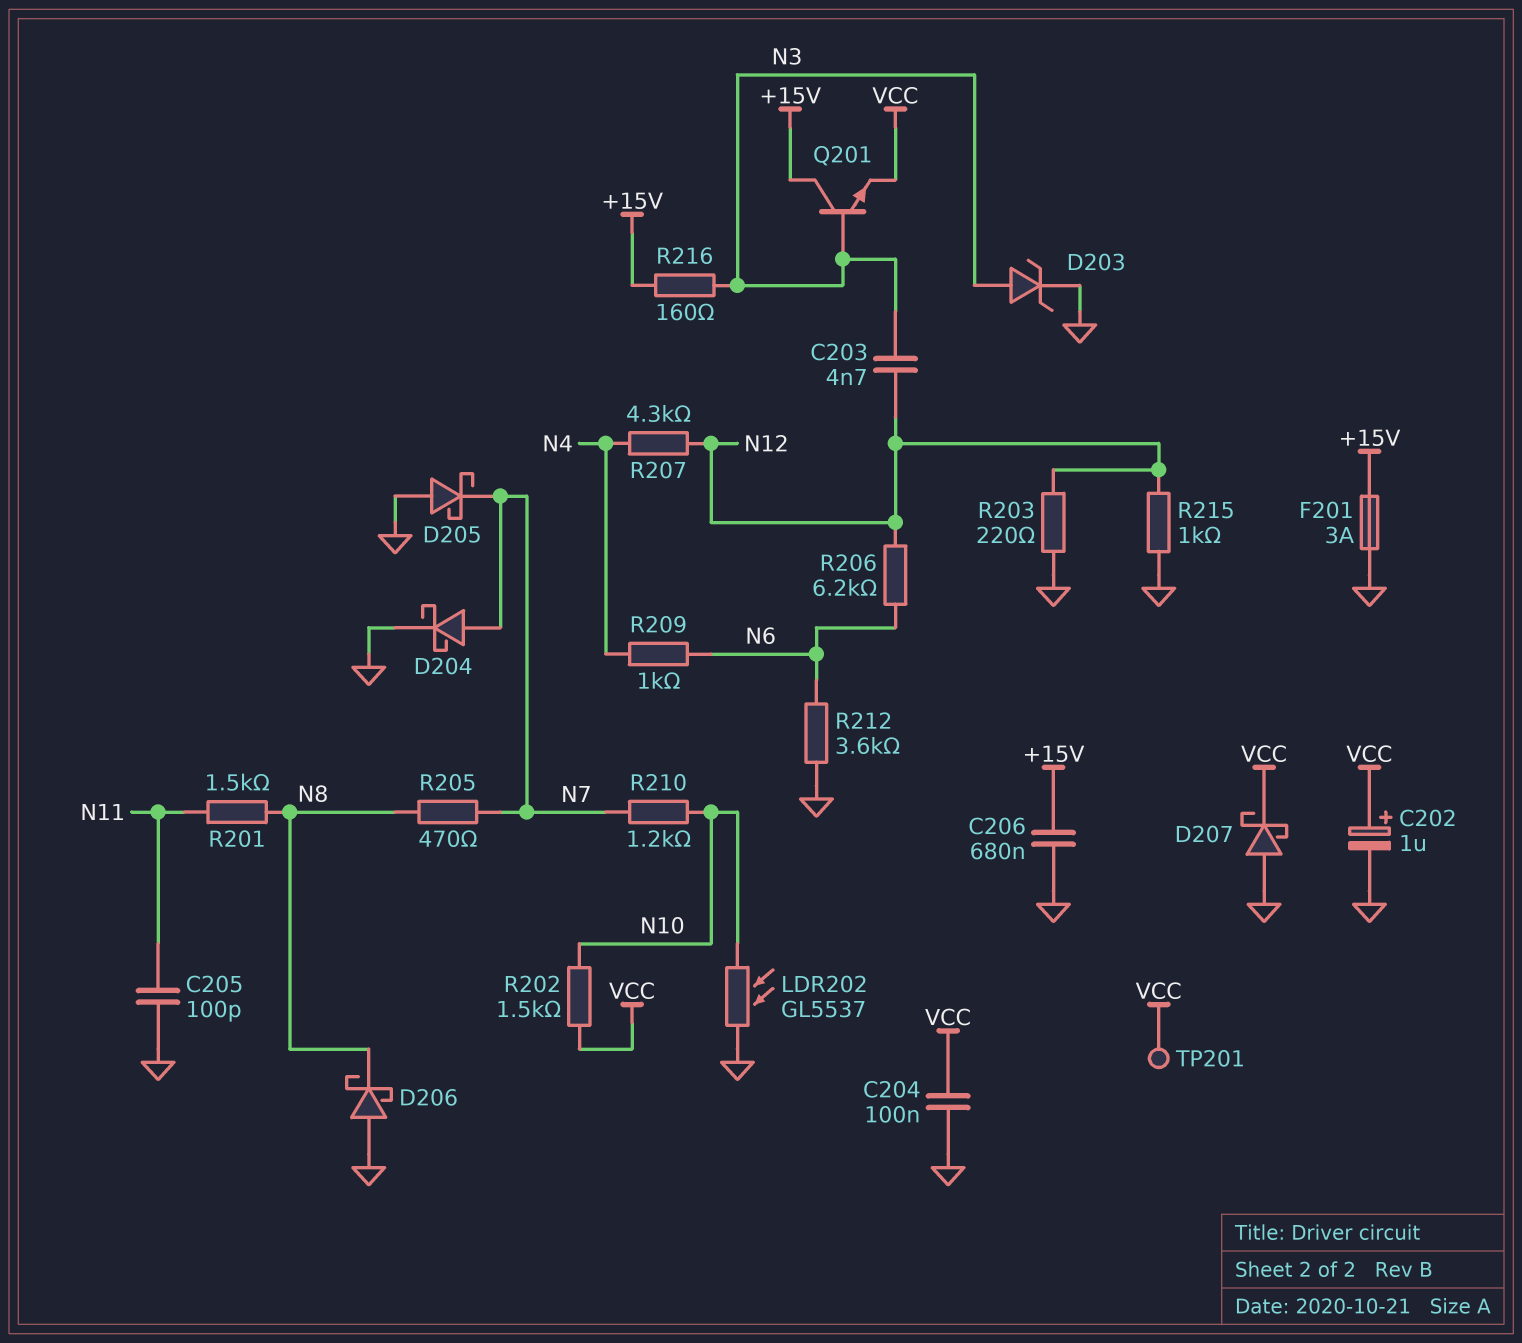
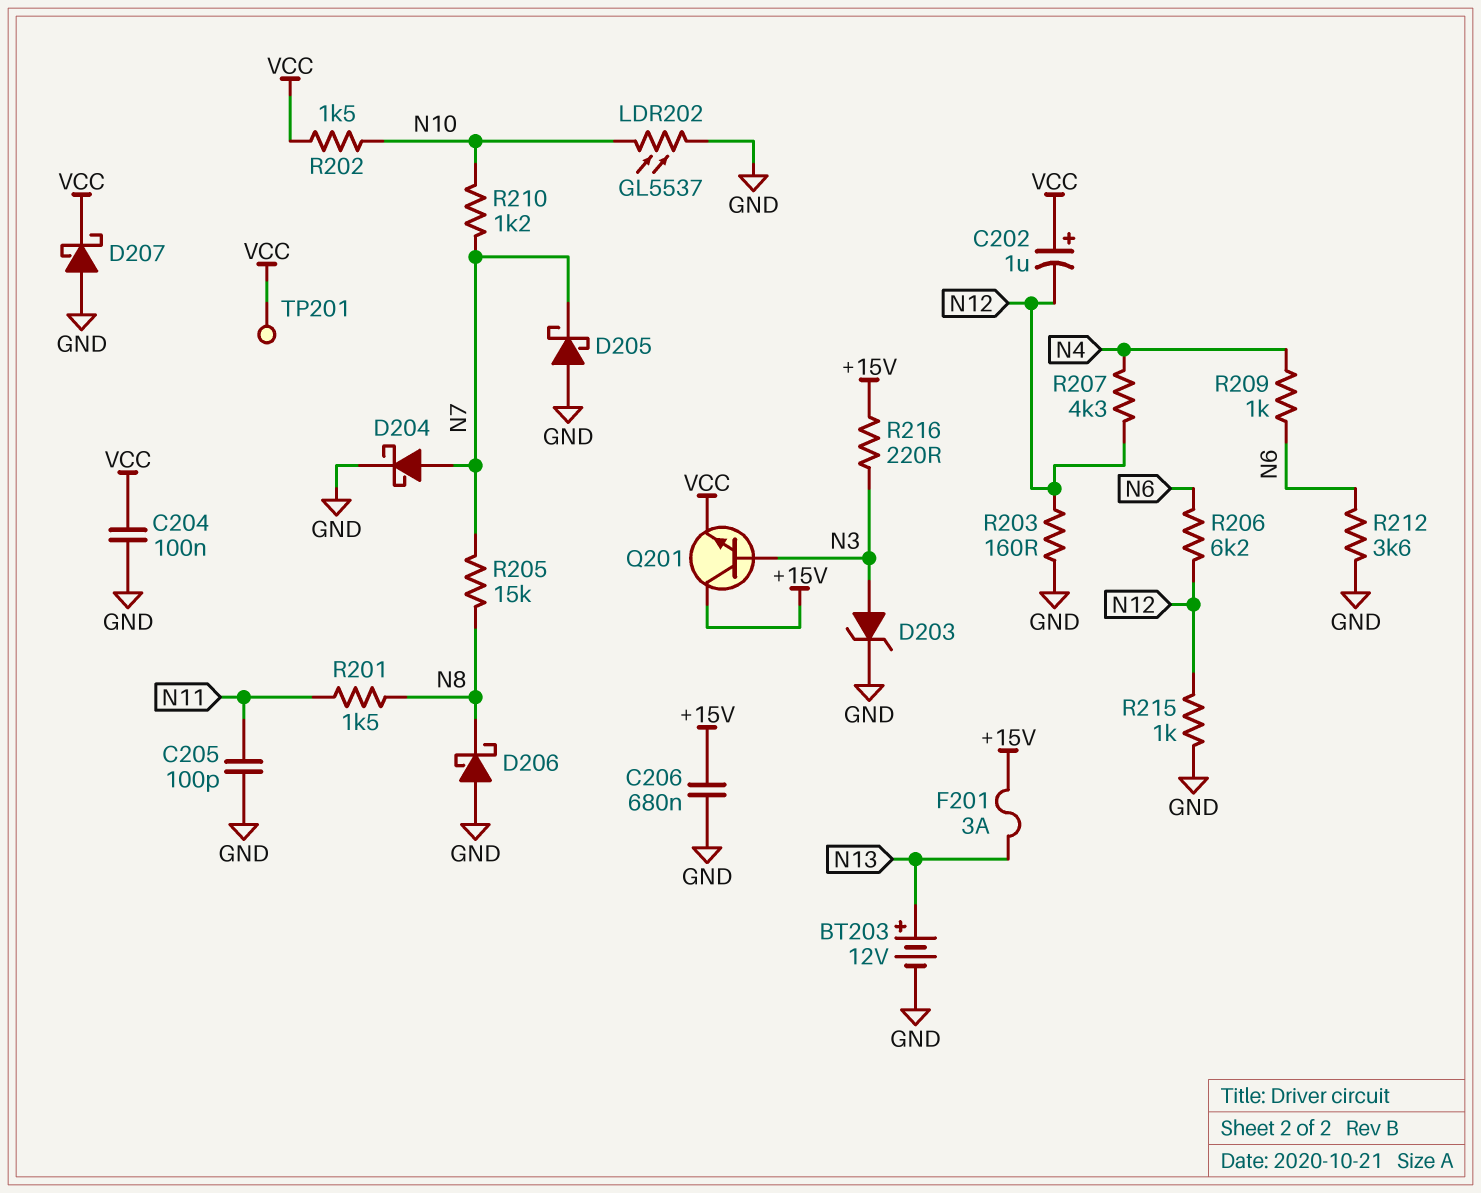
BT203: none -> 12V (plus N13, minus GND)
C202: 1uF (plus VCC, minus GND) -> 1uF (plus VCC, minus N12)
C203: 4.7nF (N3, N12) -> none
F201: 3A (+15V, GND) -> 3A (+15V, N13)
R203: 220 (GND, N12) -> 160 (GND, N12)
R205: 470 (N7, N8) -> 15k (N7, N8)
R216: 160 (+15V, N3) -> 220 (+15V, N3)

